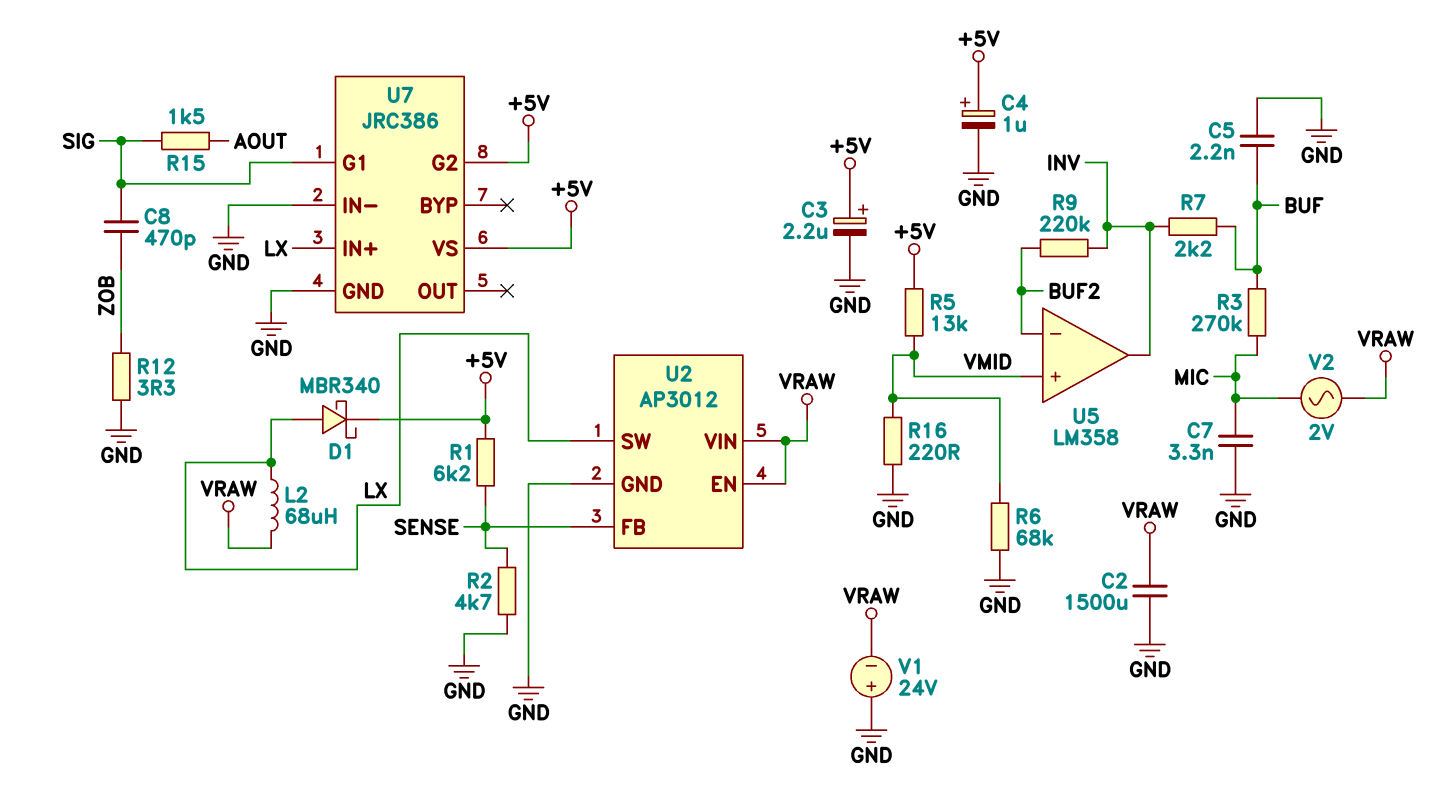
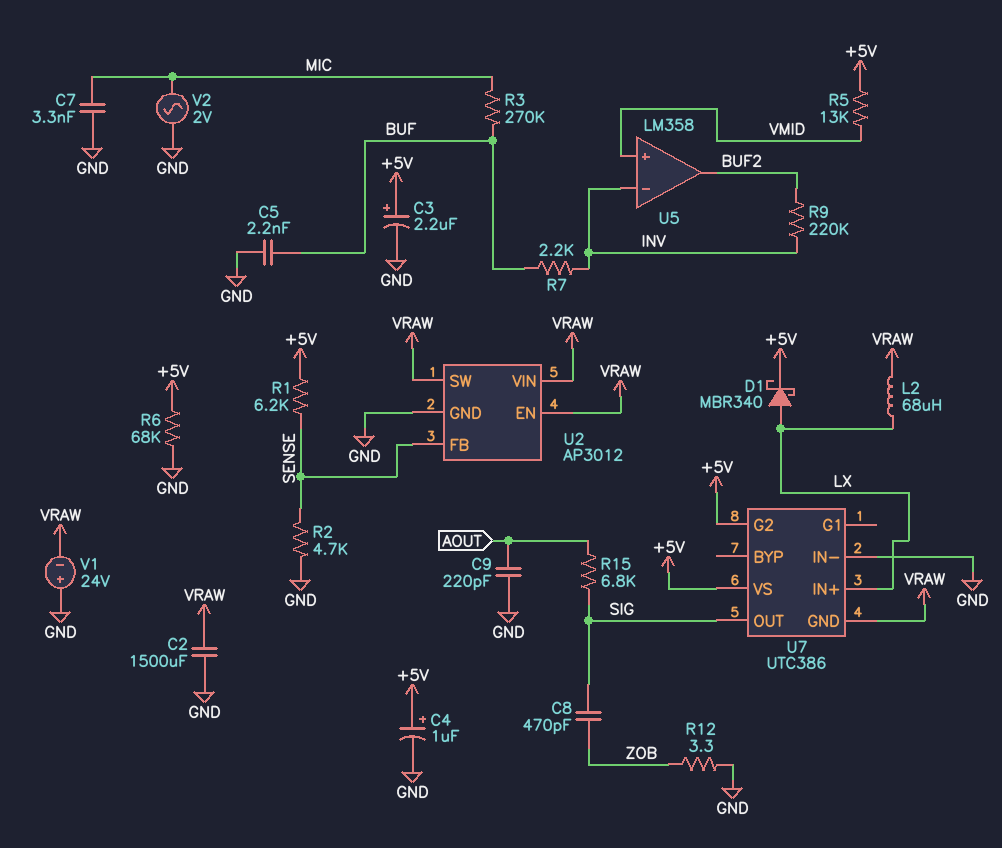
C9: none -> 220pF (AOUT, GND)
R6: 68k (GND, VMID) -> 68k (+5V, GND)
R15: 1.5k (AOUT, SIG) -> 6.8k (AOUT, SIG)
R16: 220 (GND, VMID) -> none
U2 pin SW: LX -> VRAW
U5 pin in-: BUF2 -> INV
U5 pin out: INV -> BUF2
U7: JRC386 -> UTC386
U7 pin G1: SIG -> none
U7 pin GND: GND -> VRAW
U7 pin OUT: none -> SIG
V2: AC 2V (MIC, VRAW) -> AC 2V (GND, MIC)

